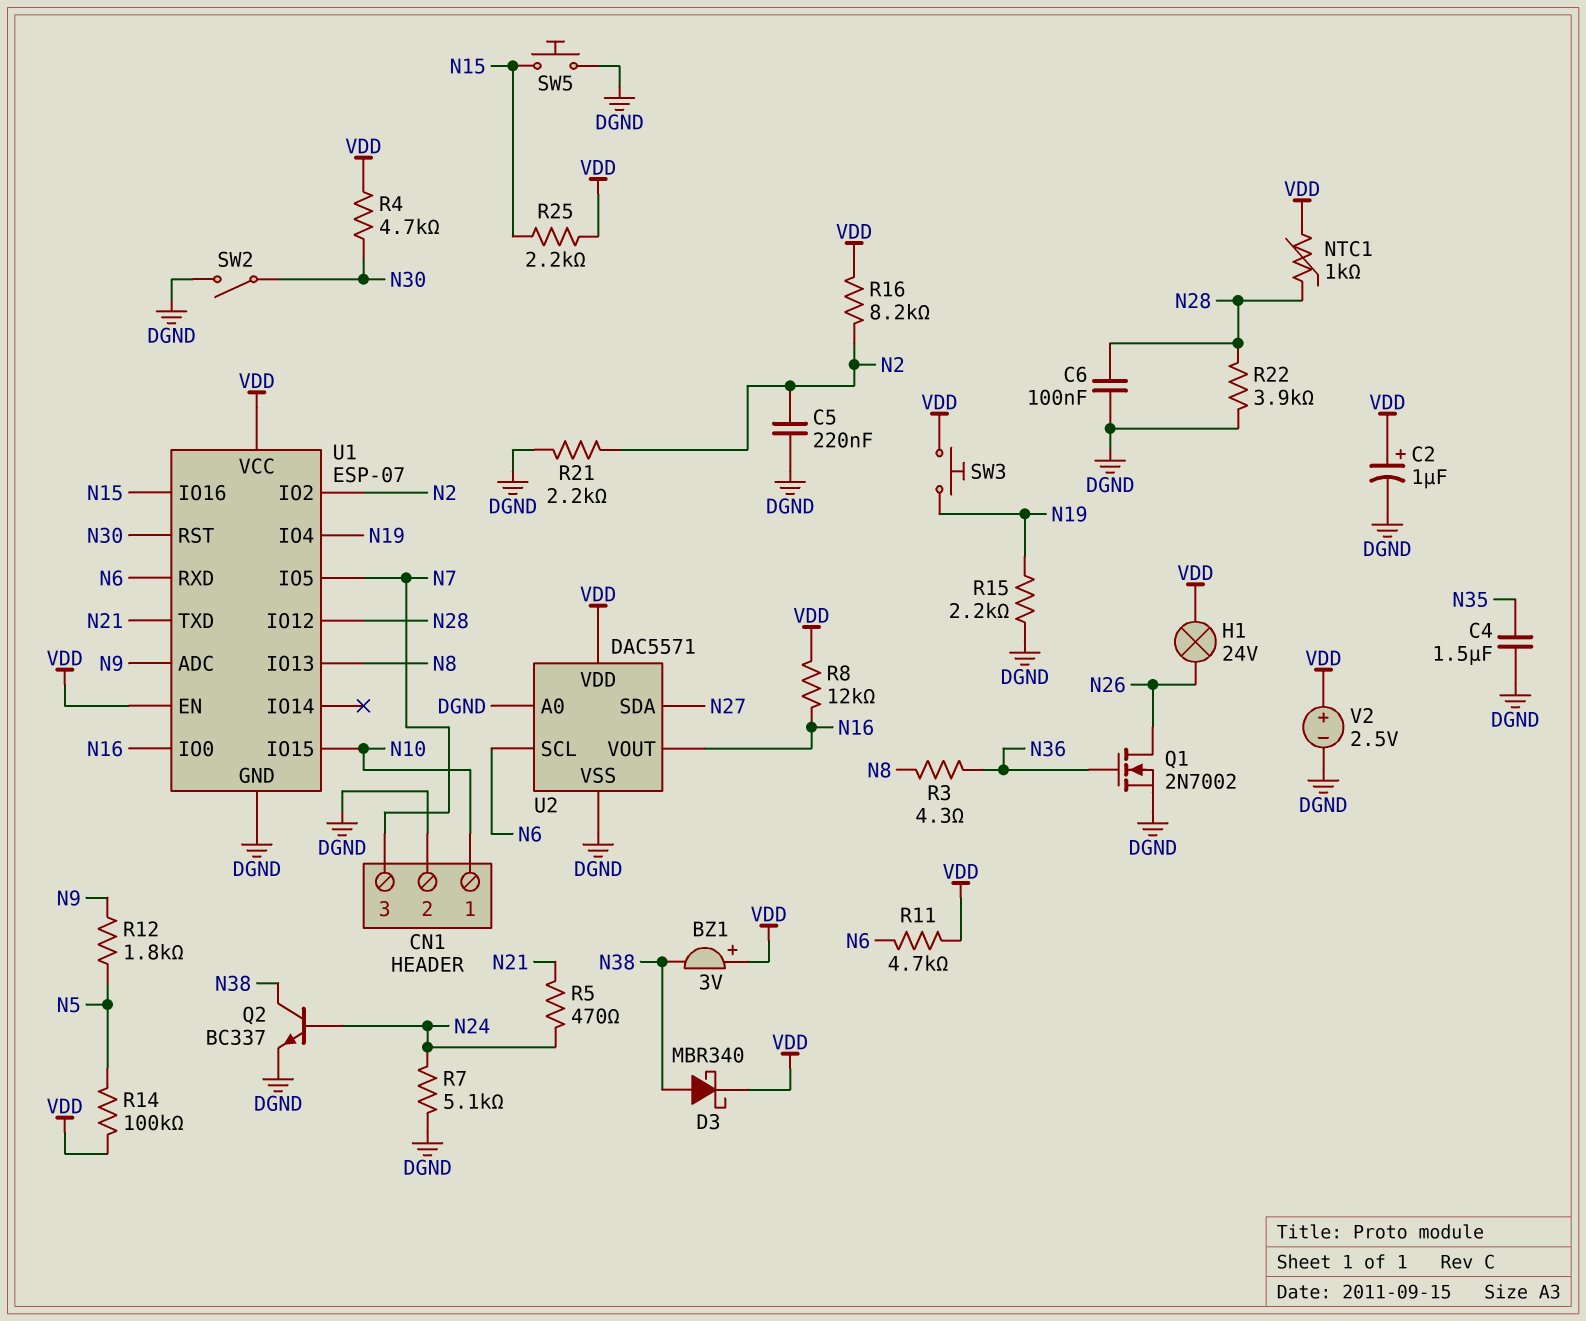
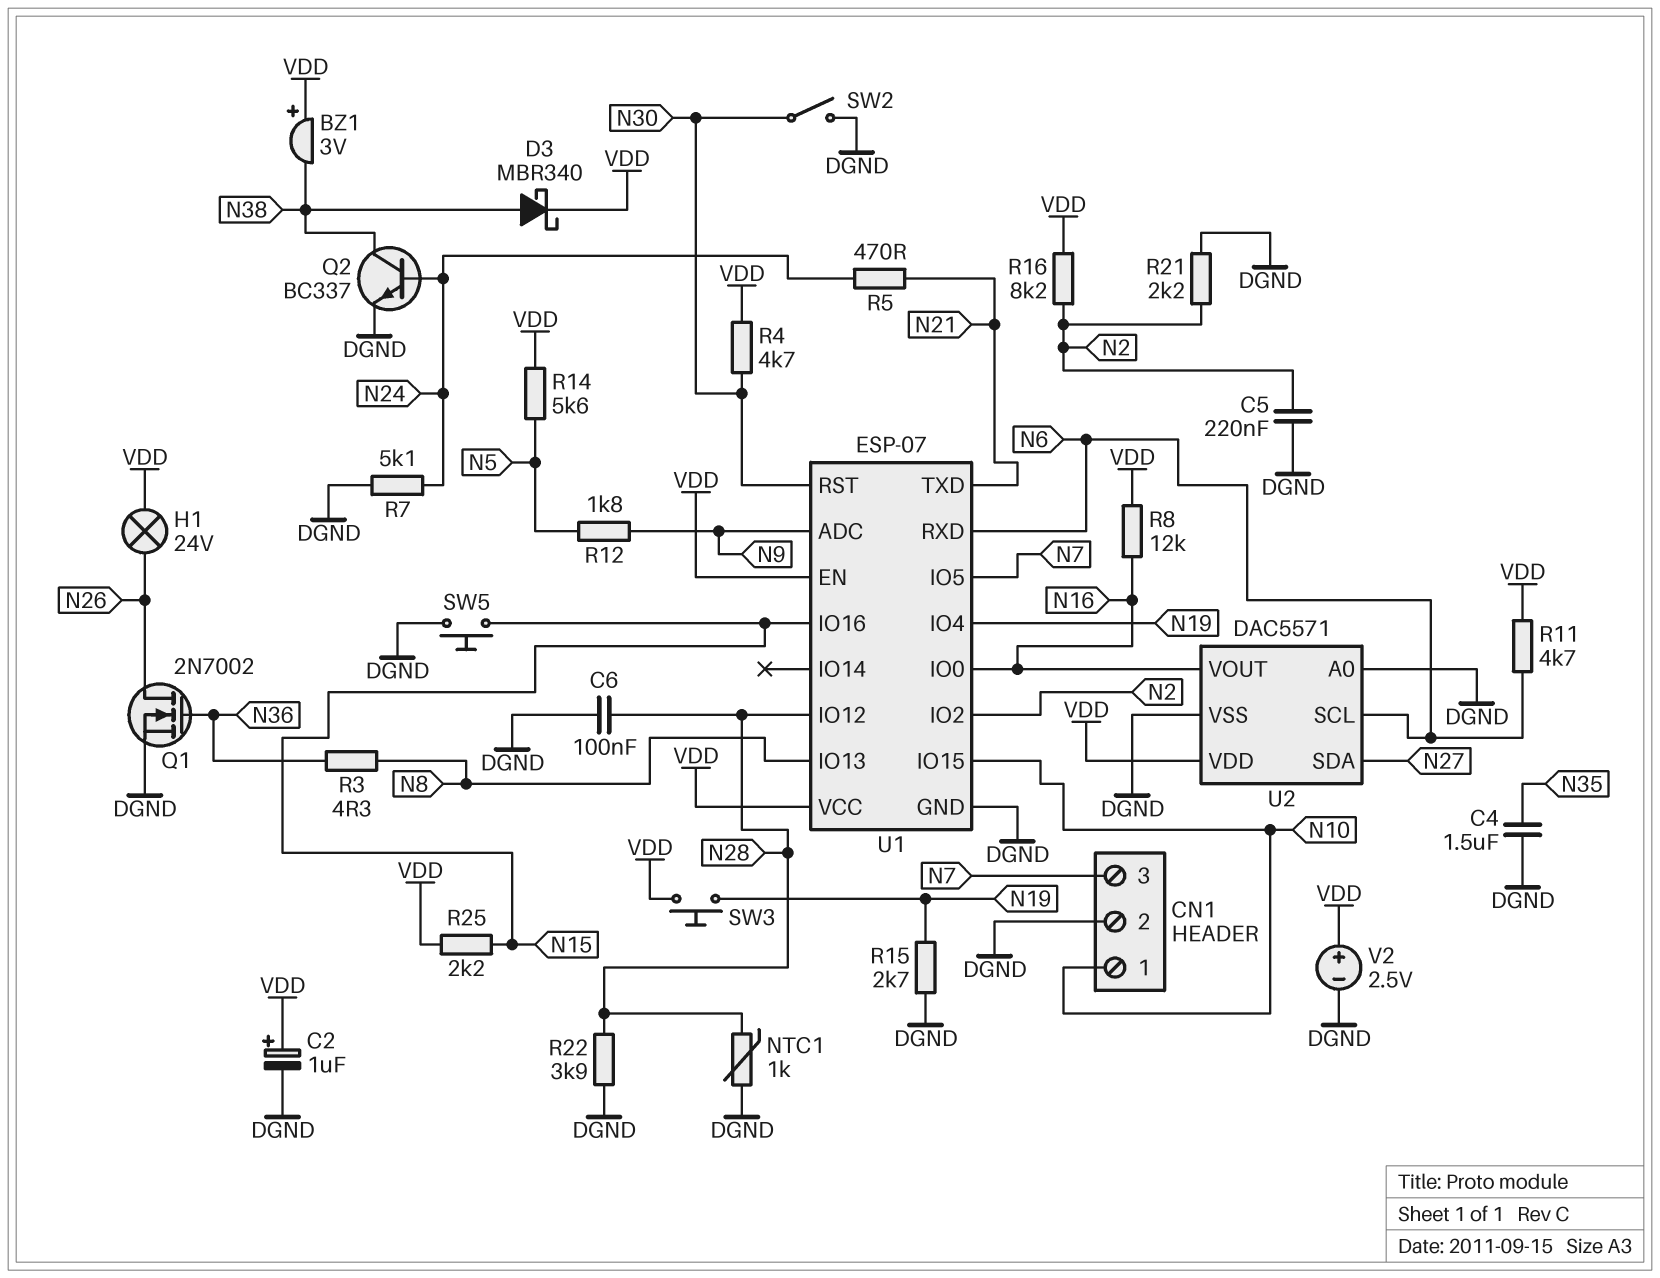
NTC1: 1k (N28, VDD) -> 1k (DGND, N28)
R14: 100k (N5, VDD) -> 5.6k (N5, VDD)
R15: 2.2k (DGND, N19) -> 2.7k (DGND, N19)

